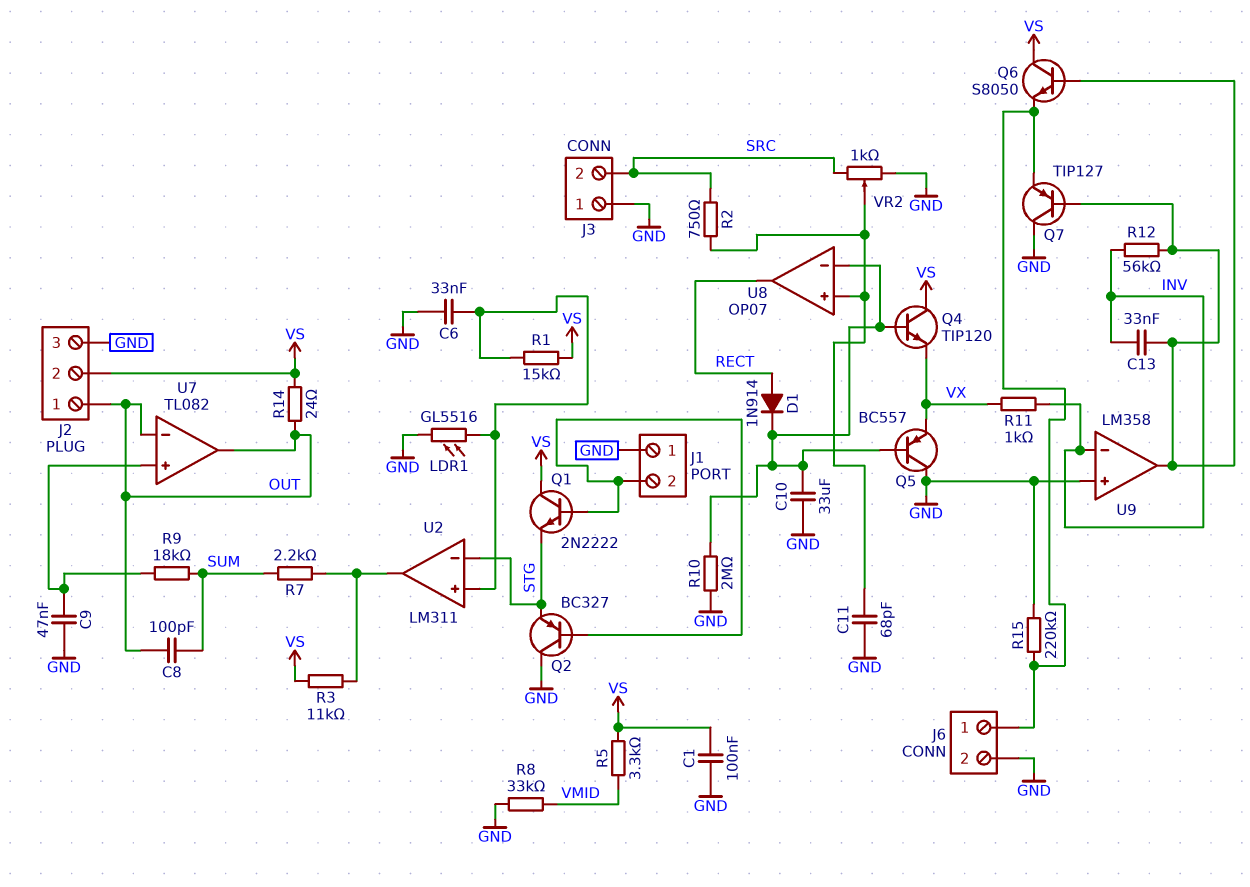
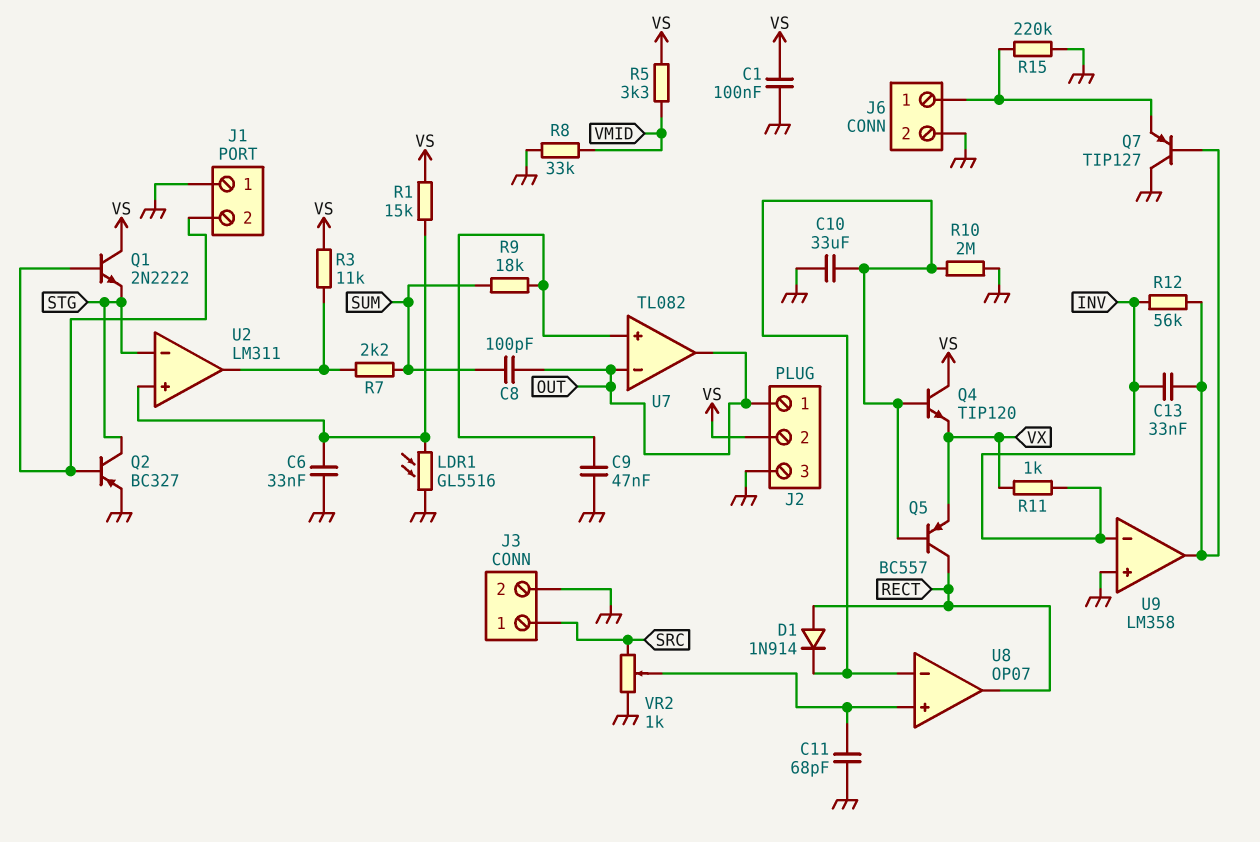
J3 pin 1: GND -> SRC
J3 pin 2: SRC -> GND
Q2: PNP BC327 (B J1/2, C GND, E STG) -> PNP BC327 (B J1/2, C STG, E GND)
Q5: PNP BC557 (B U8/in-, C GND, E VX) -> PNP BC557 (B U8/in-, C RECT, E VX)
Q6: NPN S8050 (B U9/out, C VS, E J6/1) -> none
R2: 750 (SRC, U8/in+) -> none
R14: 24 (OUT, VS) -> none

